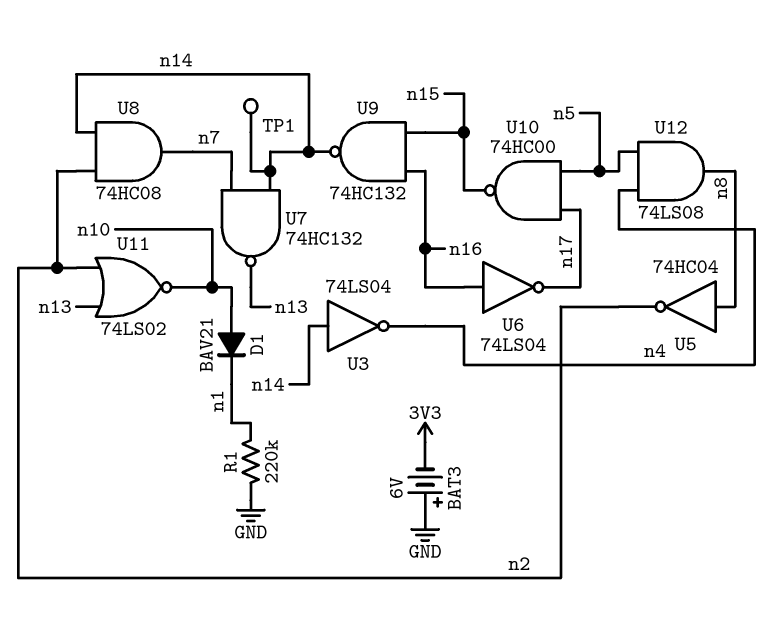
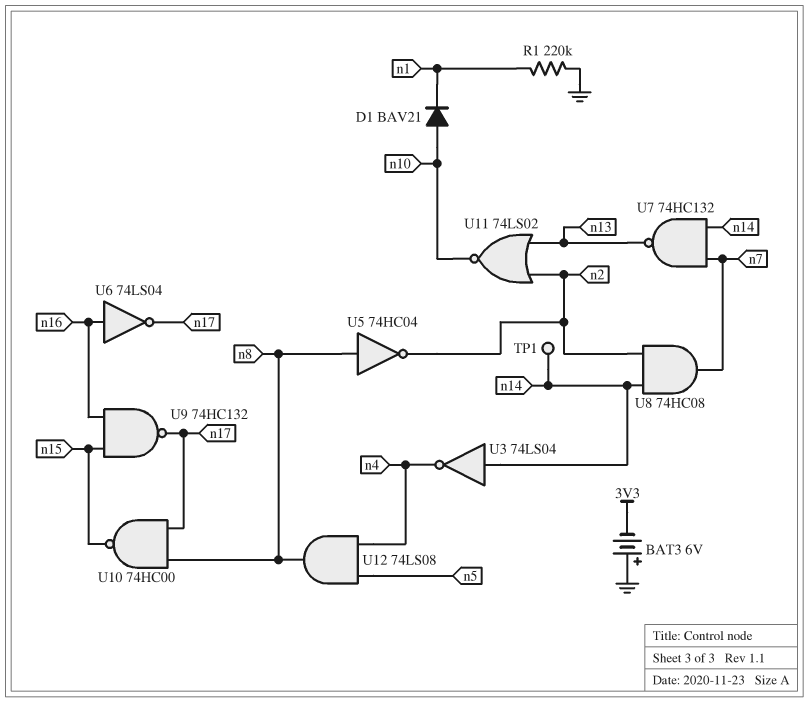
U9: NAND 74HC132 (in n15, in n16, out n14) -> NAND 74HC132 (in n15, in n16, out n17)
U10: NAND 74HC00 (in n5, in n17, out n15) -> NAND 74HC00 (in n8, in n17, out n15)

